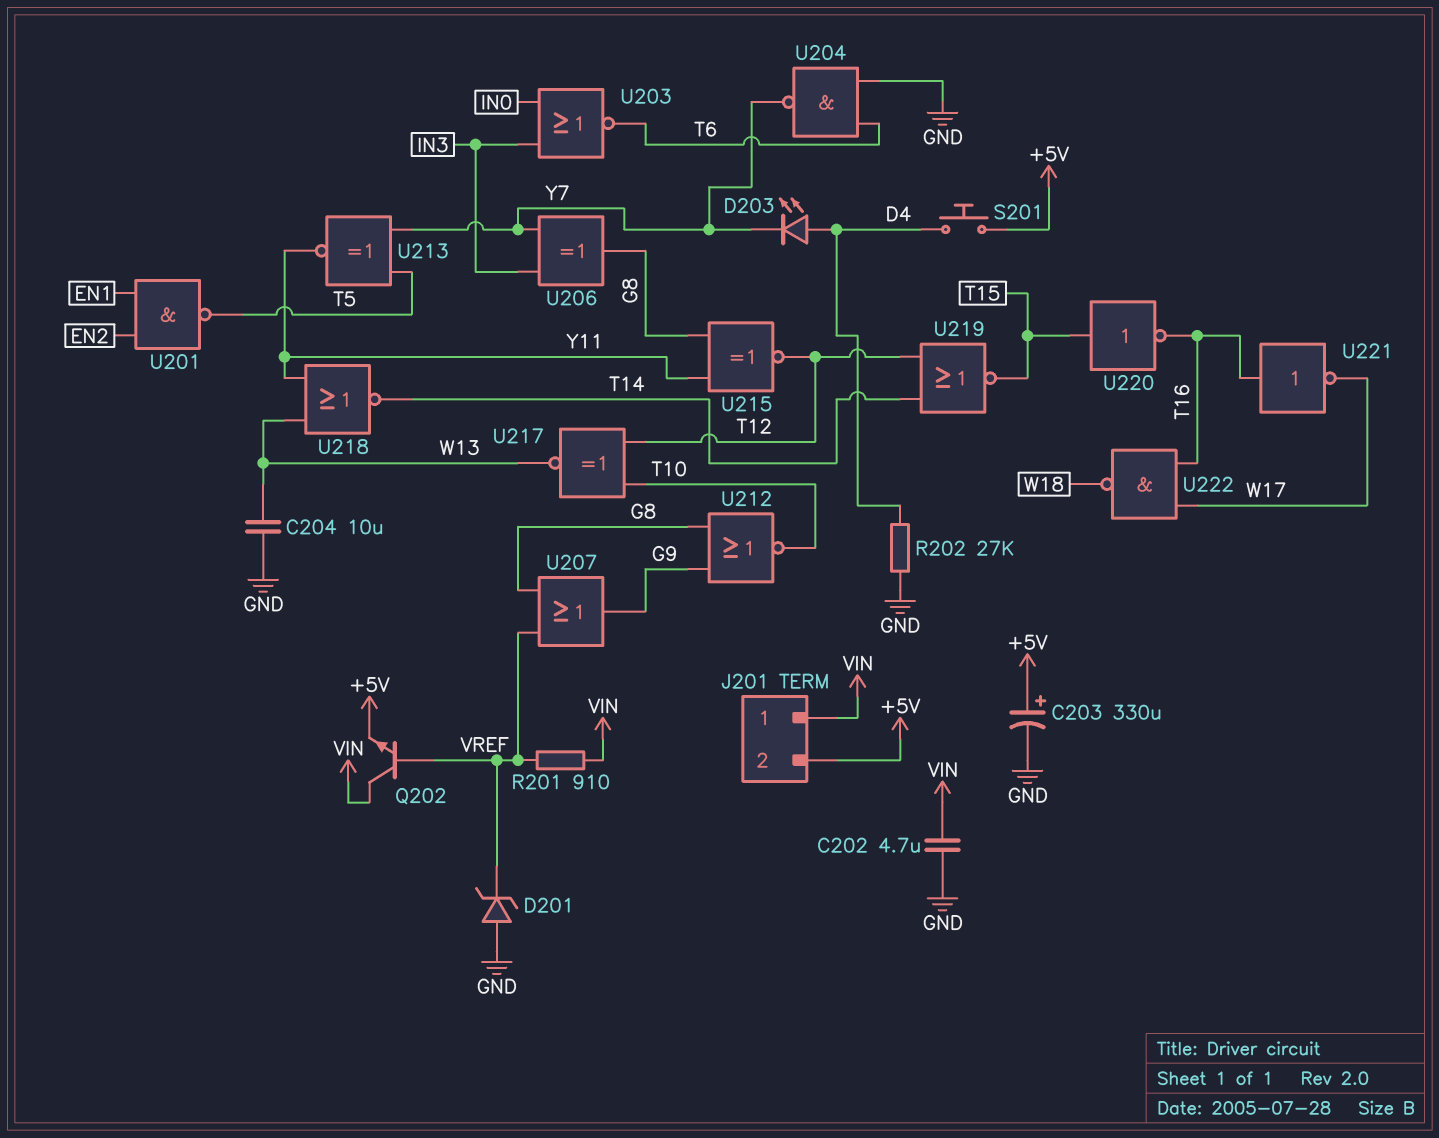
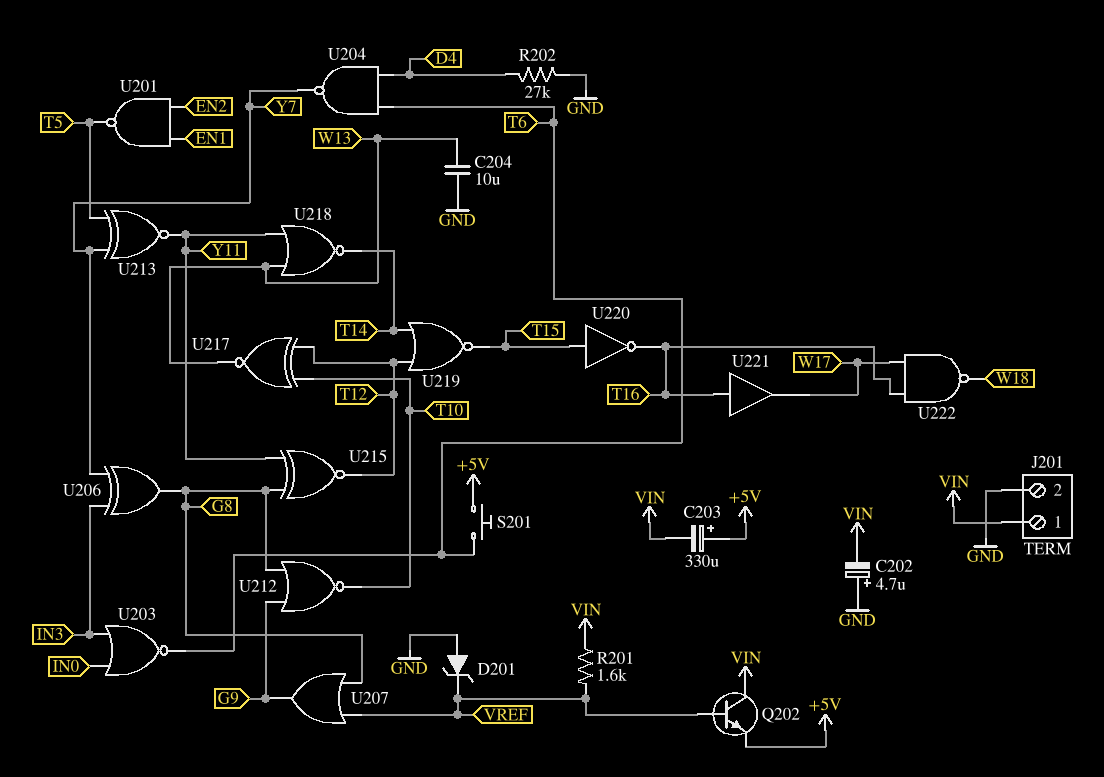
C202: 4.7uF (GND, VIN) -> 4.7uF (plus GND, minus VIN)
C203: 330uF (plus +5V, minus GND) -> 330uF (plus +5V, minus VIN)
D203: LED (A D4, K Y7) -> none
J201 pin 2: +5V -> GND
R201: 910 (VIN, VREF) -> 1.6k (VIN, VREF)
S201: button (+5V, D4) -> button (+5V, T6)
U204: NAND (in GND, in T6, out Y7) -> NAND (in D4, in T6, out Y7)
U221: NOT (in T16, out W17) -> buffer (in T16, out W17)

